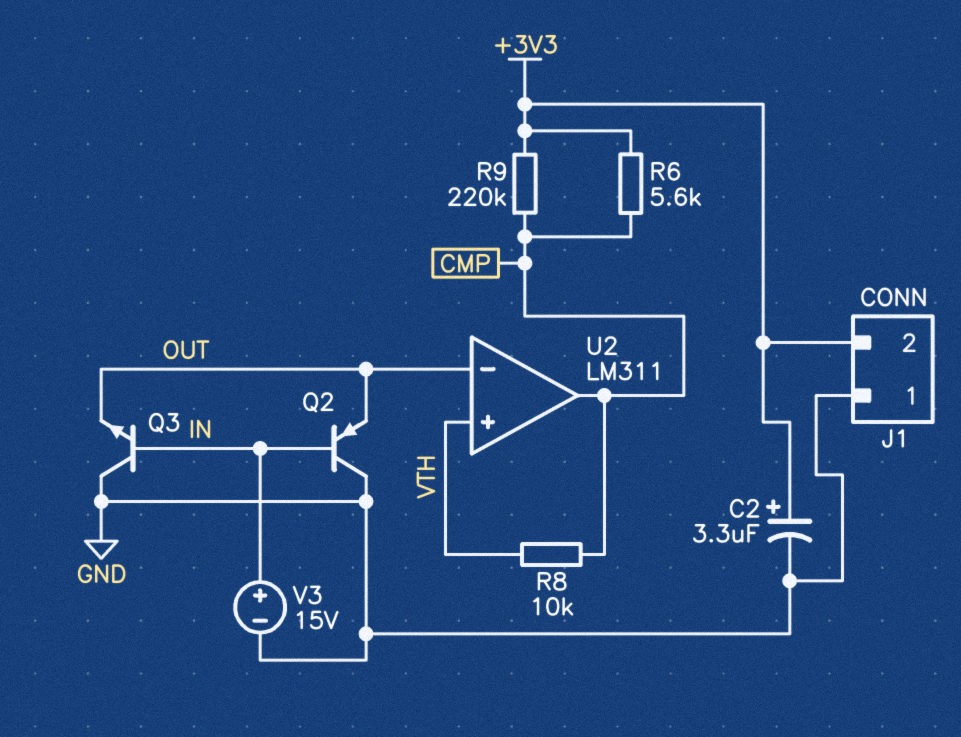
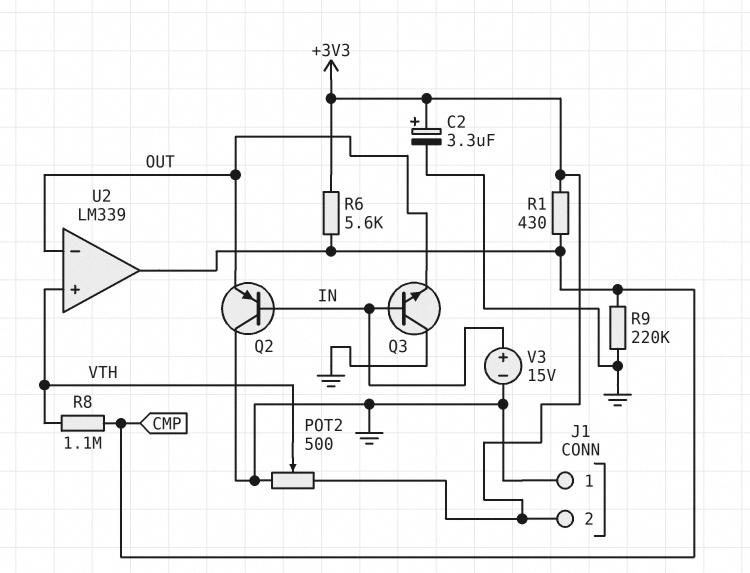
POT2: none -> 500 (+3V3, GND, wiper VTH)
R1: none -> 430 (+3V3, CMP)
R8: 10k (CMP, VTH) -> 1.1M (CMP, VTH)
R9: 220k (+3V3, CMP) -> 220k (CMP, GND)
U2: LM311 -> LM339

